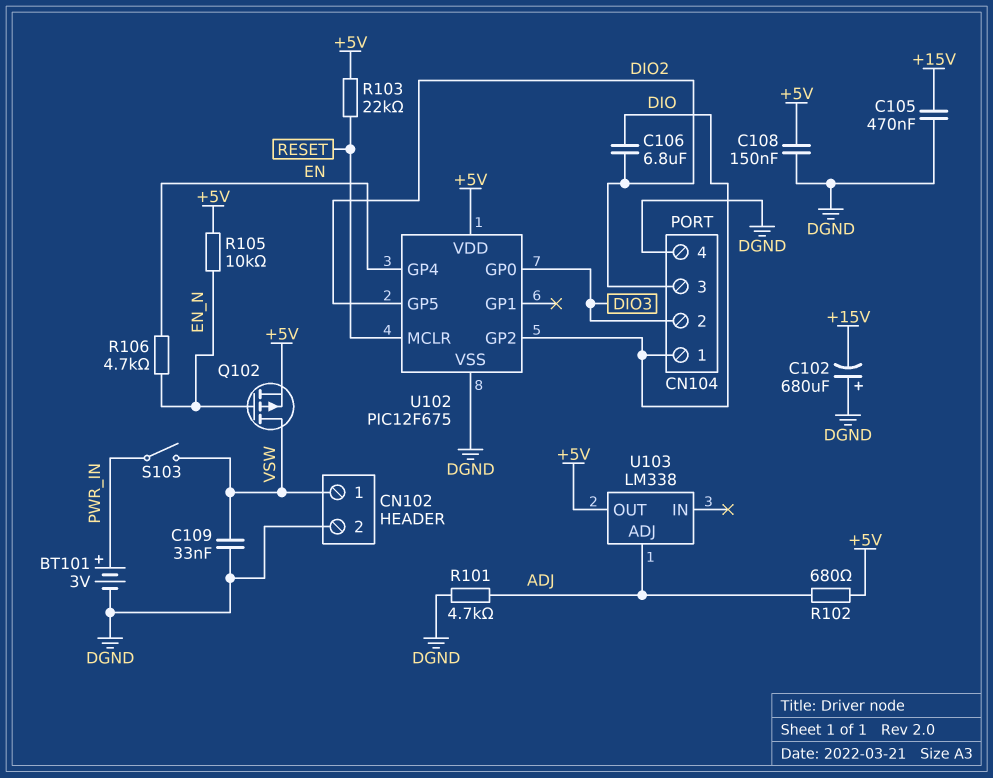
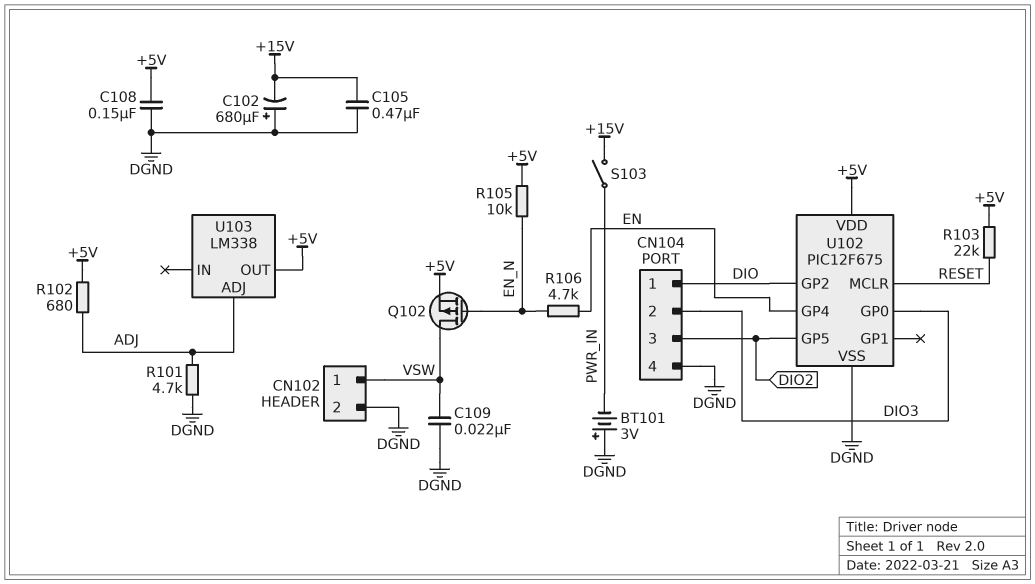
BT101: 3V (plus PWR_IN, minus DGND) -> 3V (plus DGND, minus PWR_IN)
C106: 6.8uF (DIO, DIO2) -> none
C109: 33nF (DGND, VSW) -> 22nF (DGND, VSW)
S103: switch (PWR_IN, VSW) -> switch (+15V, PWR_IN)

